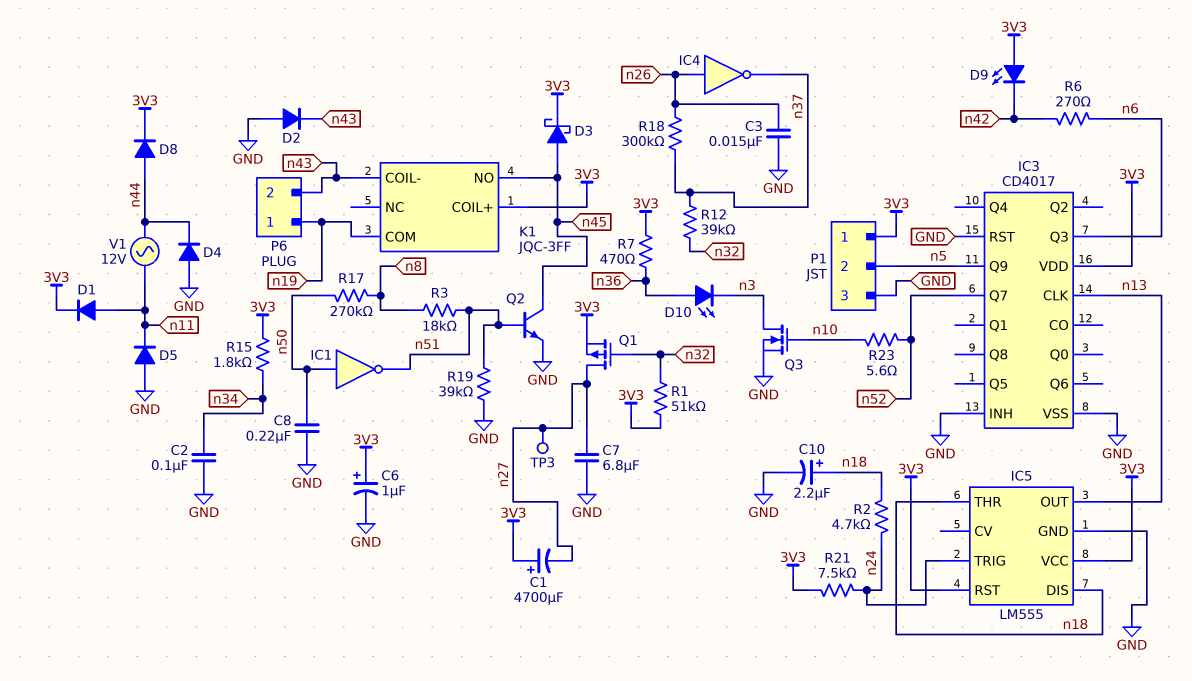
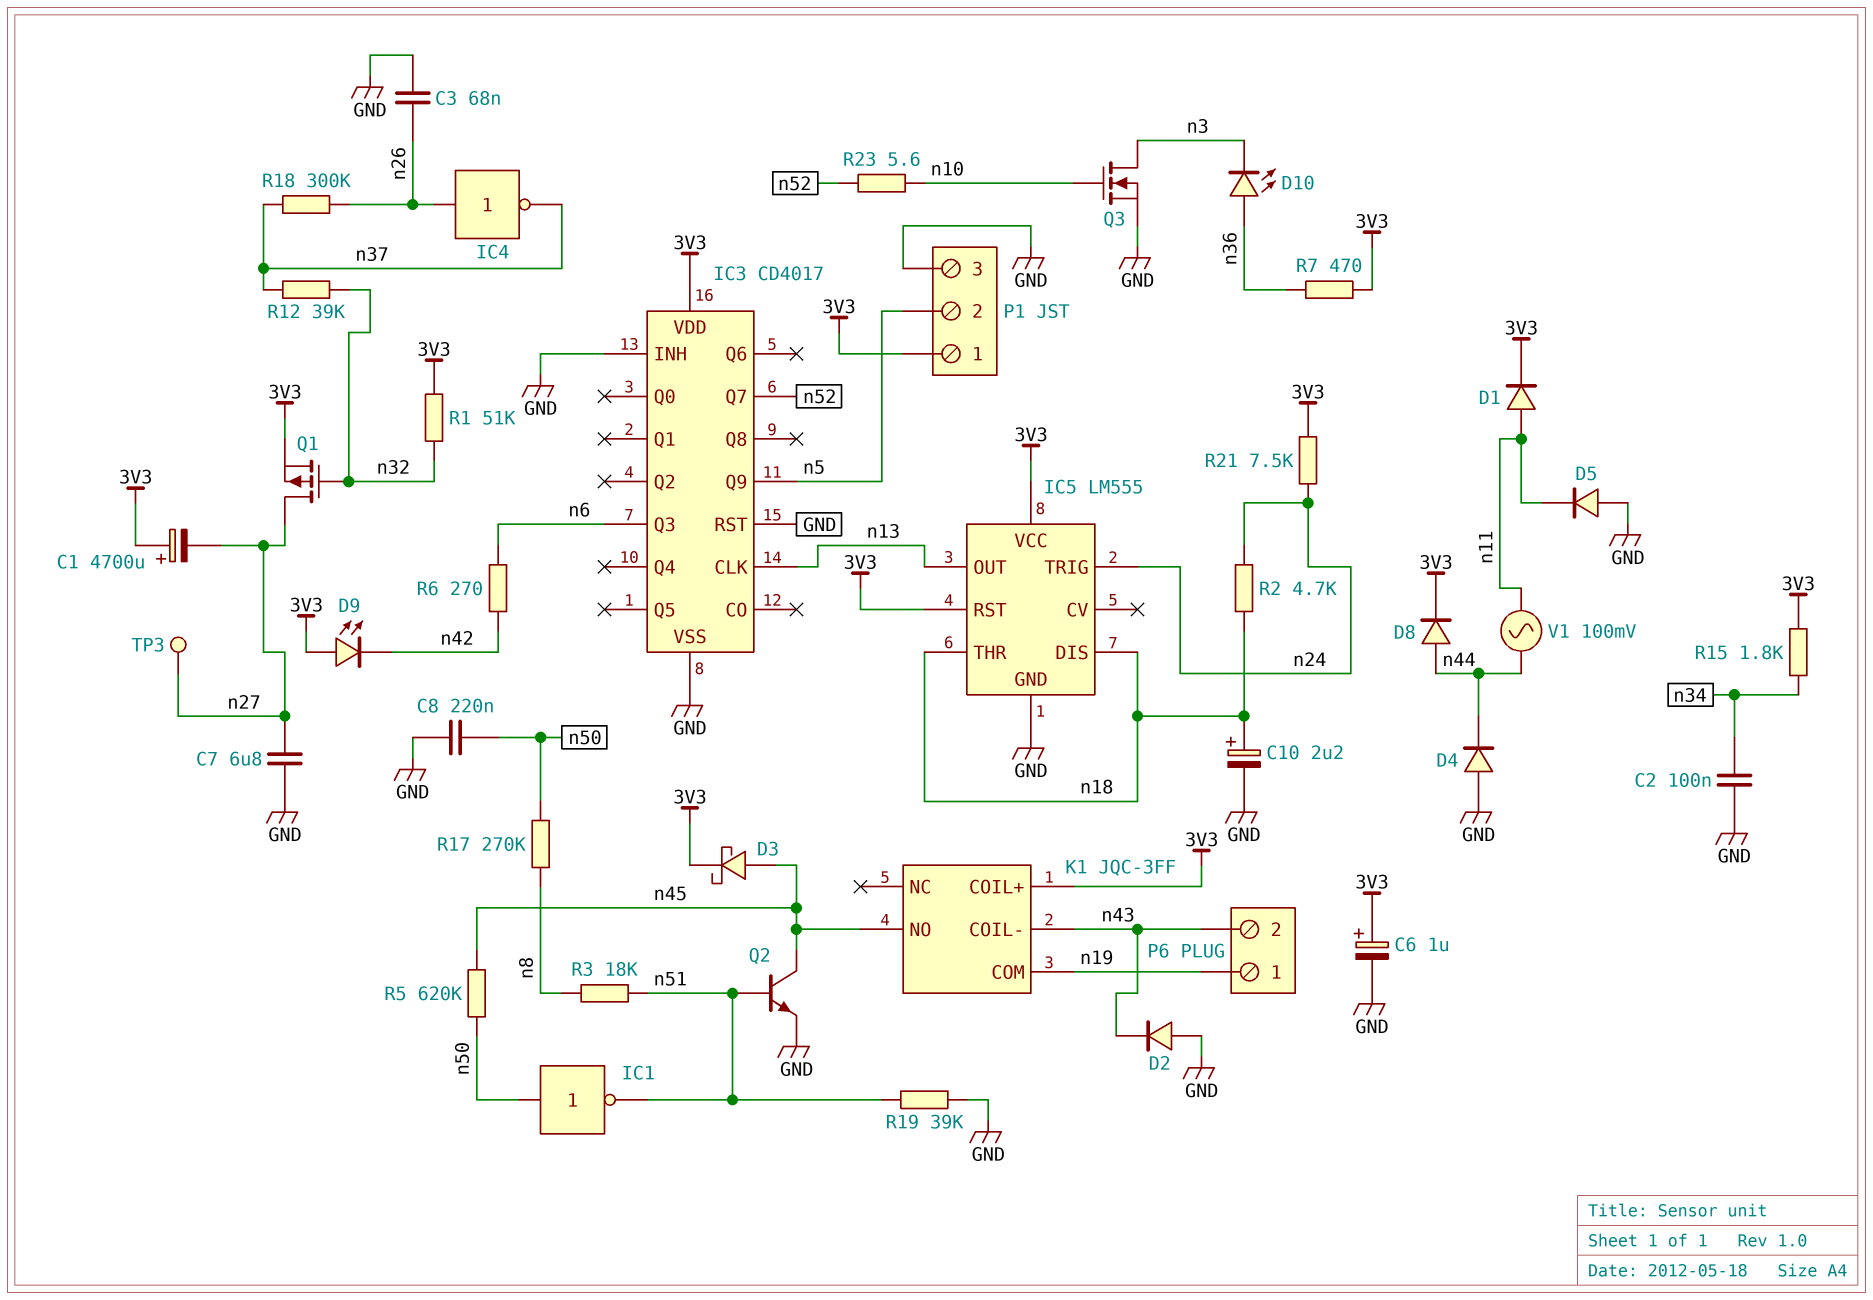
C3: 15nF (GND, n26) -> 68nF (GND, n26)
R5: none -> 620k (n45, n50)
V1: AC 12V (n11, n44) -> AC 100mV (n11, n44)

